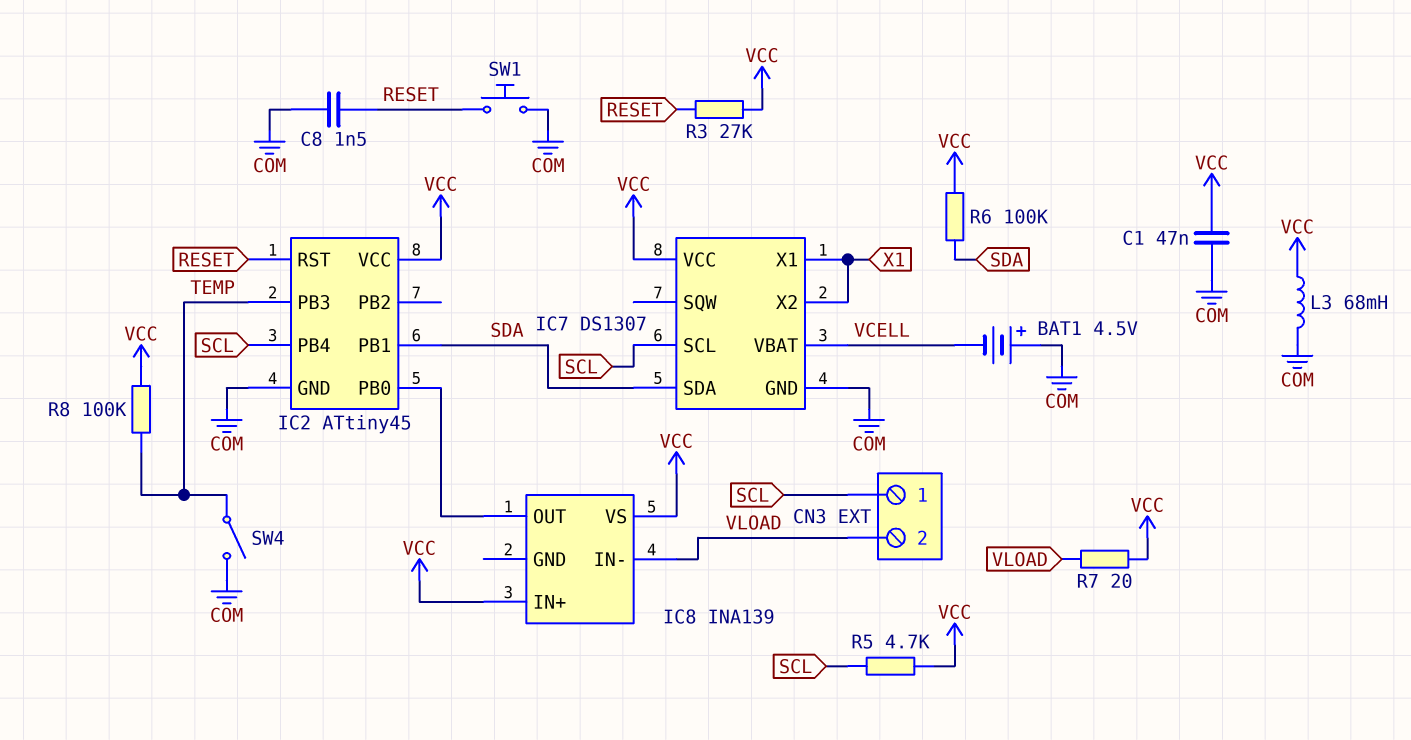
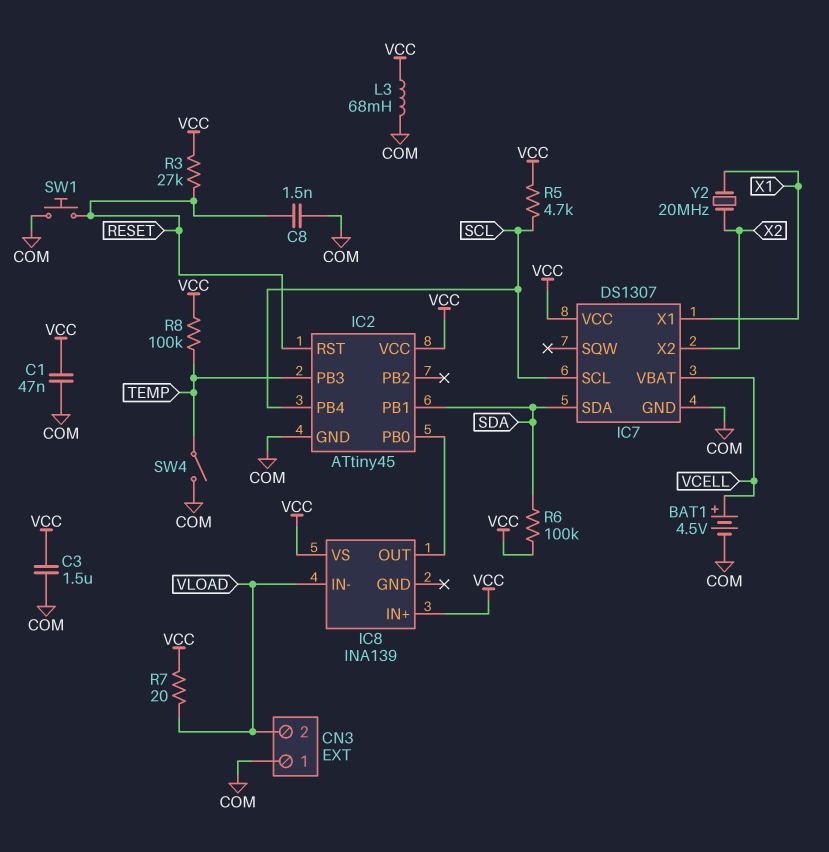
BAT1: 4.5V (plus COM, minus VCELL) -> 4.5V (plus VCELL, minus COM)
C3: none -> 1.5uF (COM, VCC)
CN3 pin 1: SCL -> COM
IC7 pin X2: X1 -> X2
Y2: none -> 20MHz (X1, X2)

